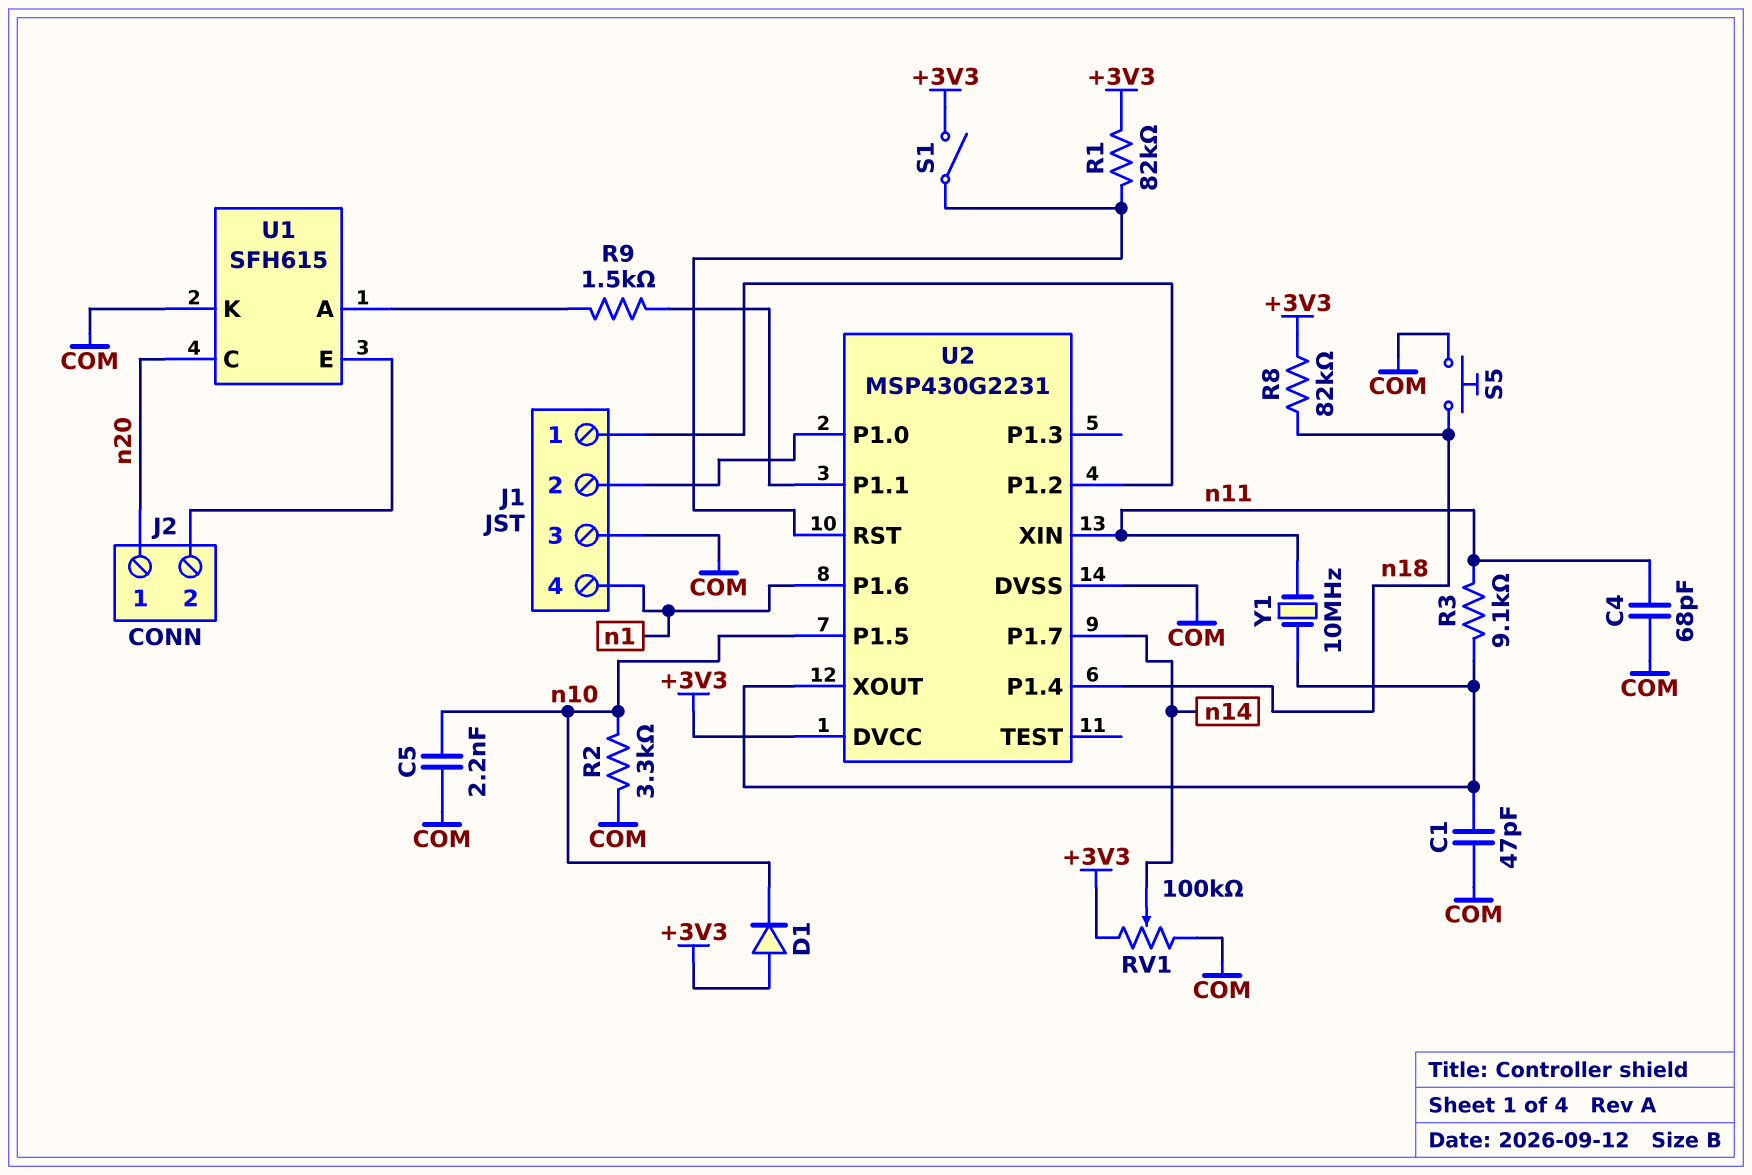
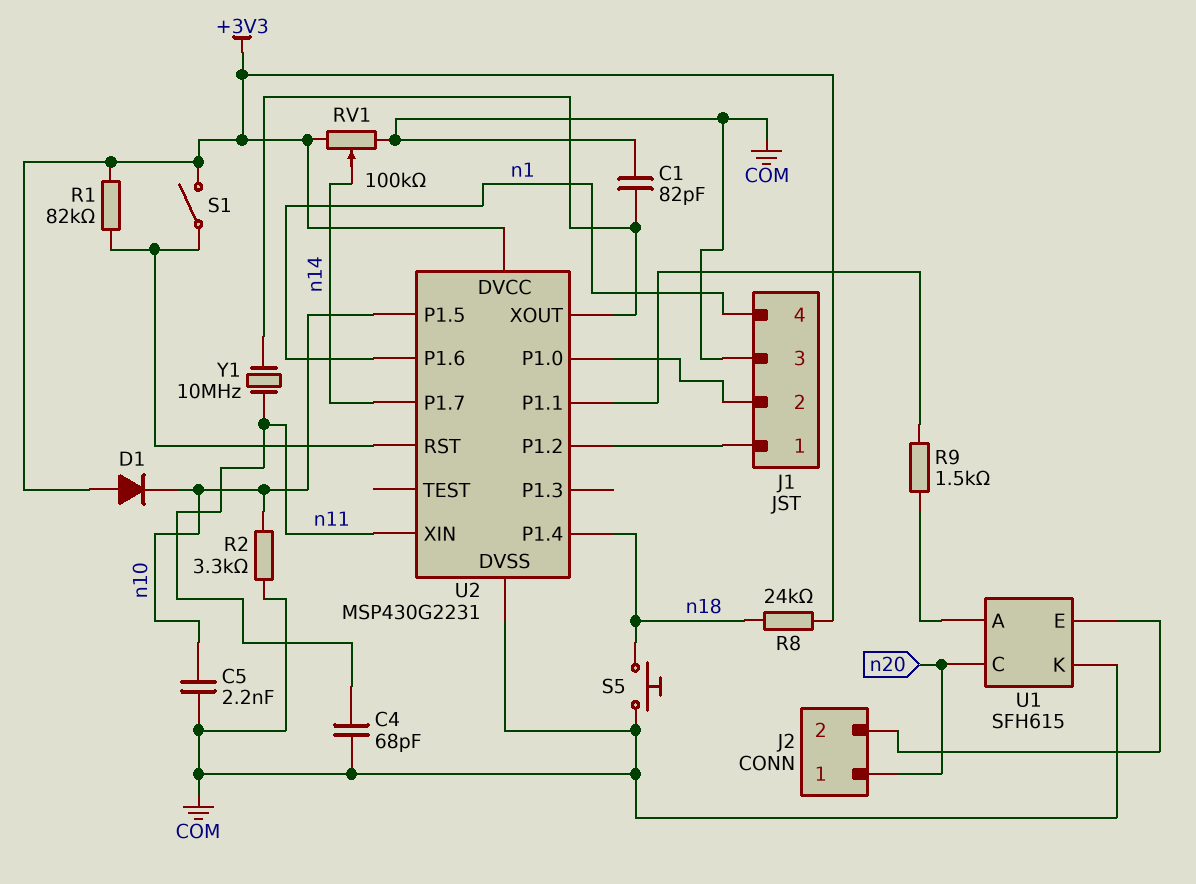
C1: 47pF (COM, U2/XOUT) -> 82pF (COM, U2/XOUT)
R3: 9.1k (U2/XOUT, n11) -> none
R8: 82k (+3V3, n18) -> 24k (+3V3, n18)

